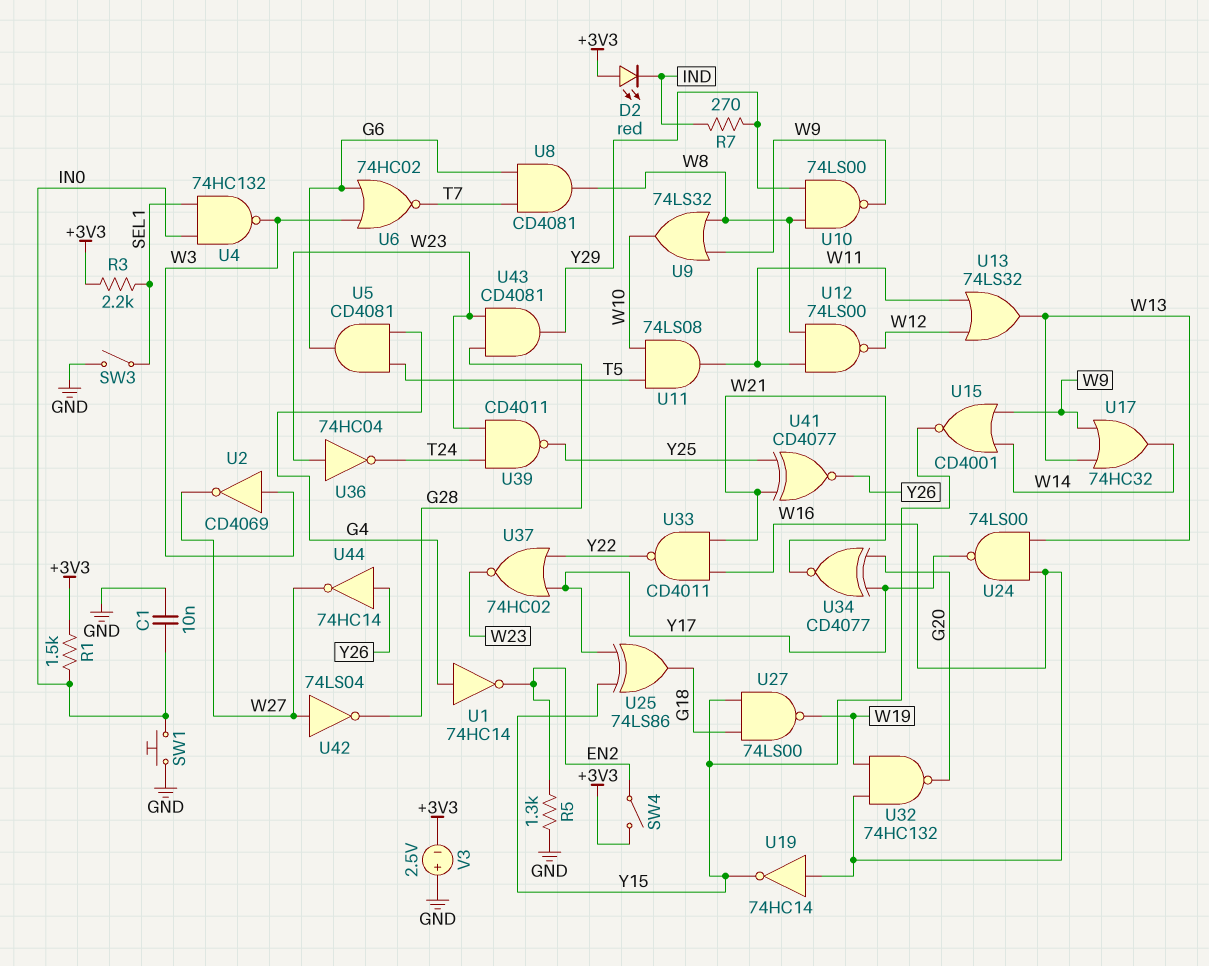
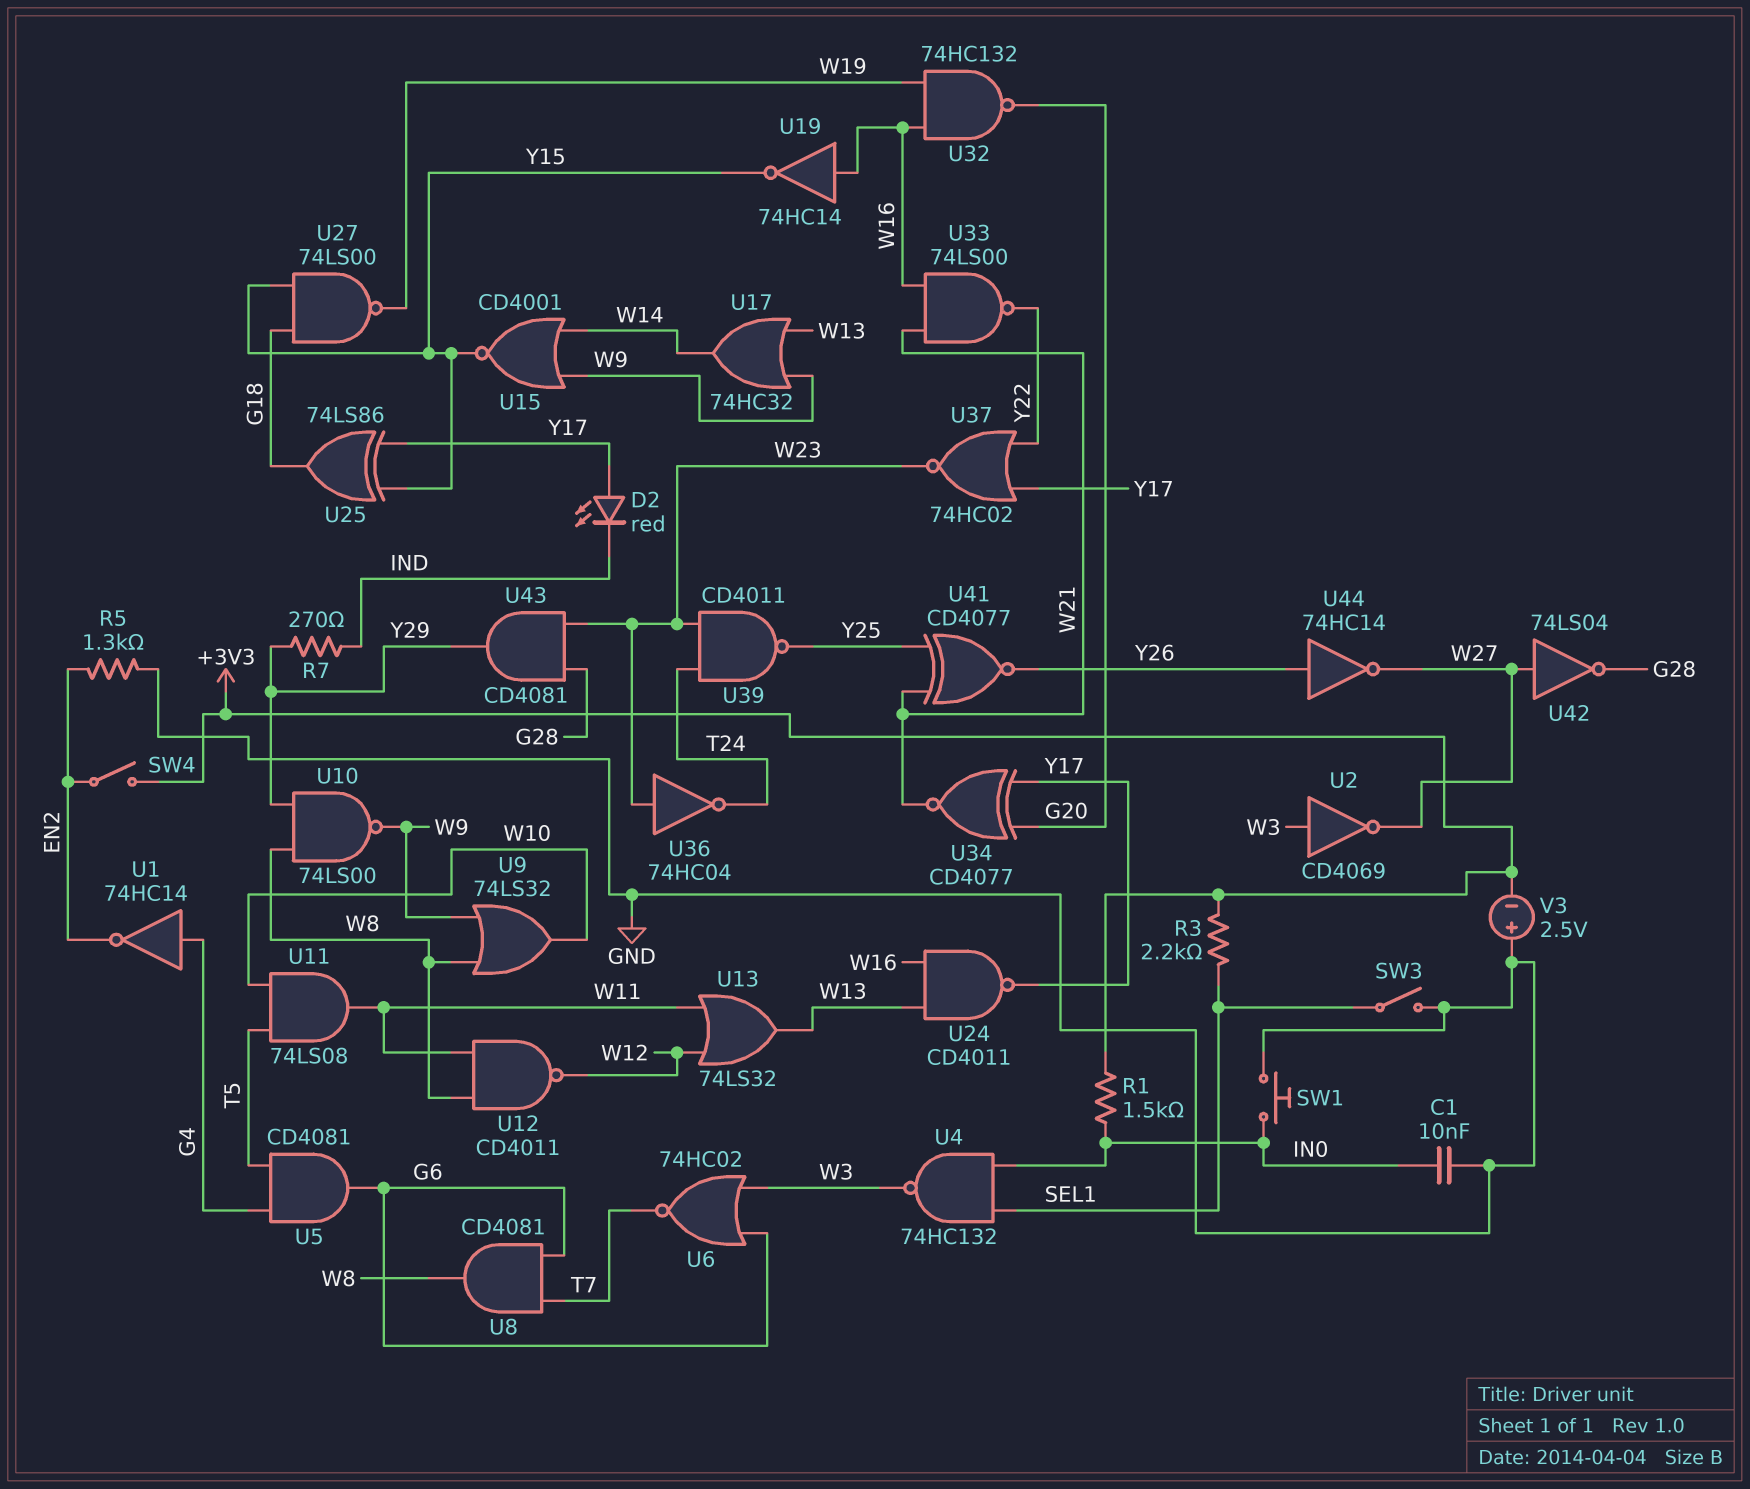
D2: LED red (A +3V3, K IND) -> LED red (A Y17, K IND)
U12: NAND 74LS00 (in W8, in W11, out W12) -> NAND CD4011 (in W8, in W11, out W12)
U24: NAND 74LS00 (in W13, in W16, out Y17) -> NAND CD4011 (in W13, in W16, out Y17)
U33: NAND CD4011 (in W16, in W21, out Y22) -> NAND 74LS00 (in W16, in W21, out Y22)

